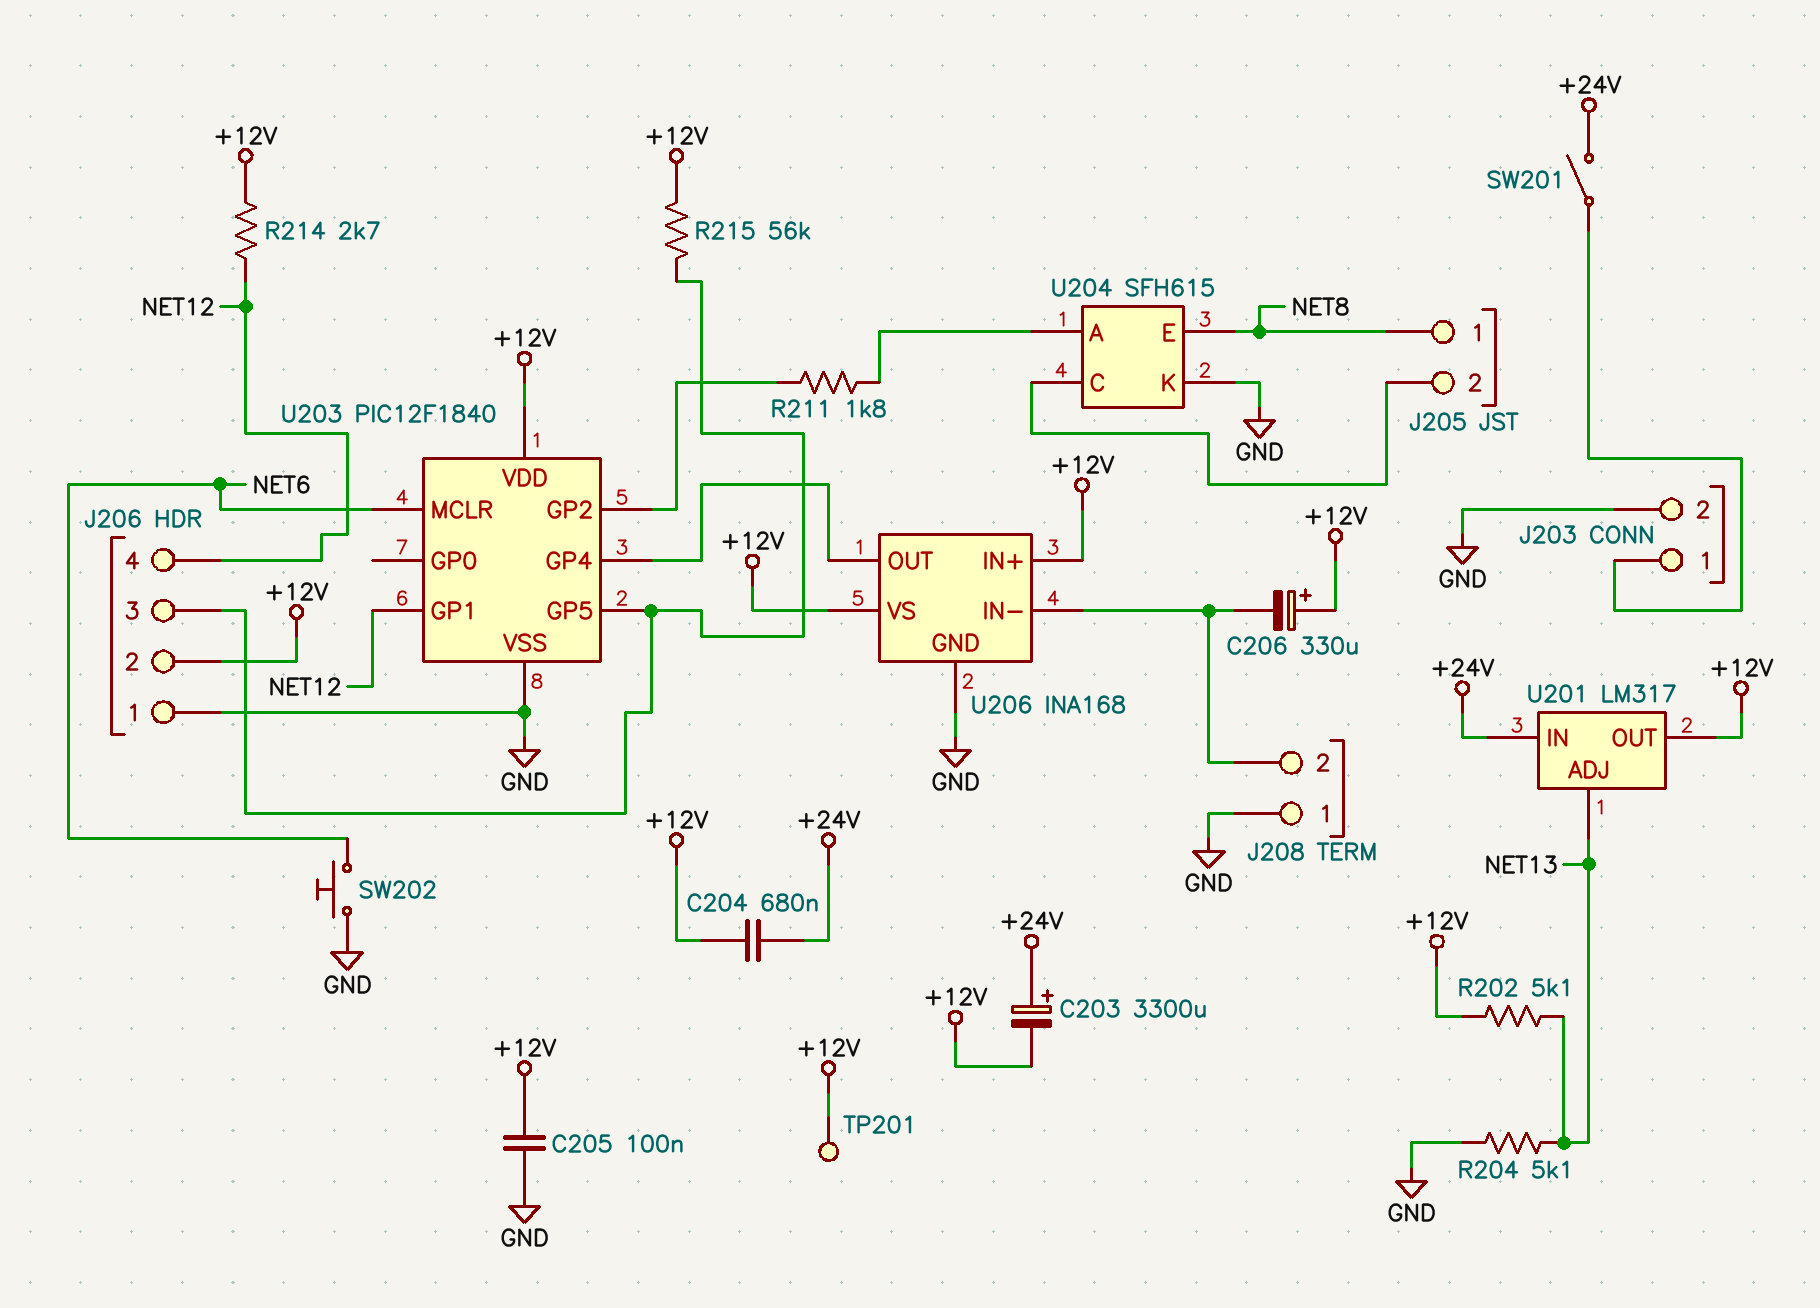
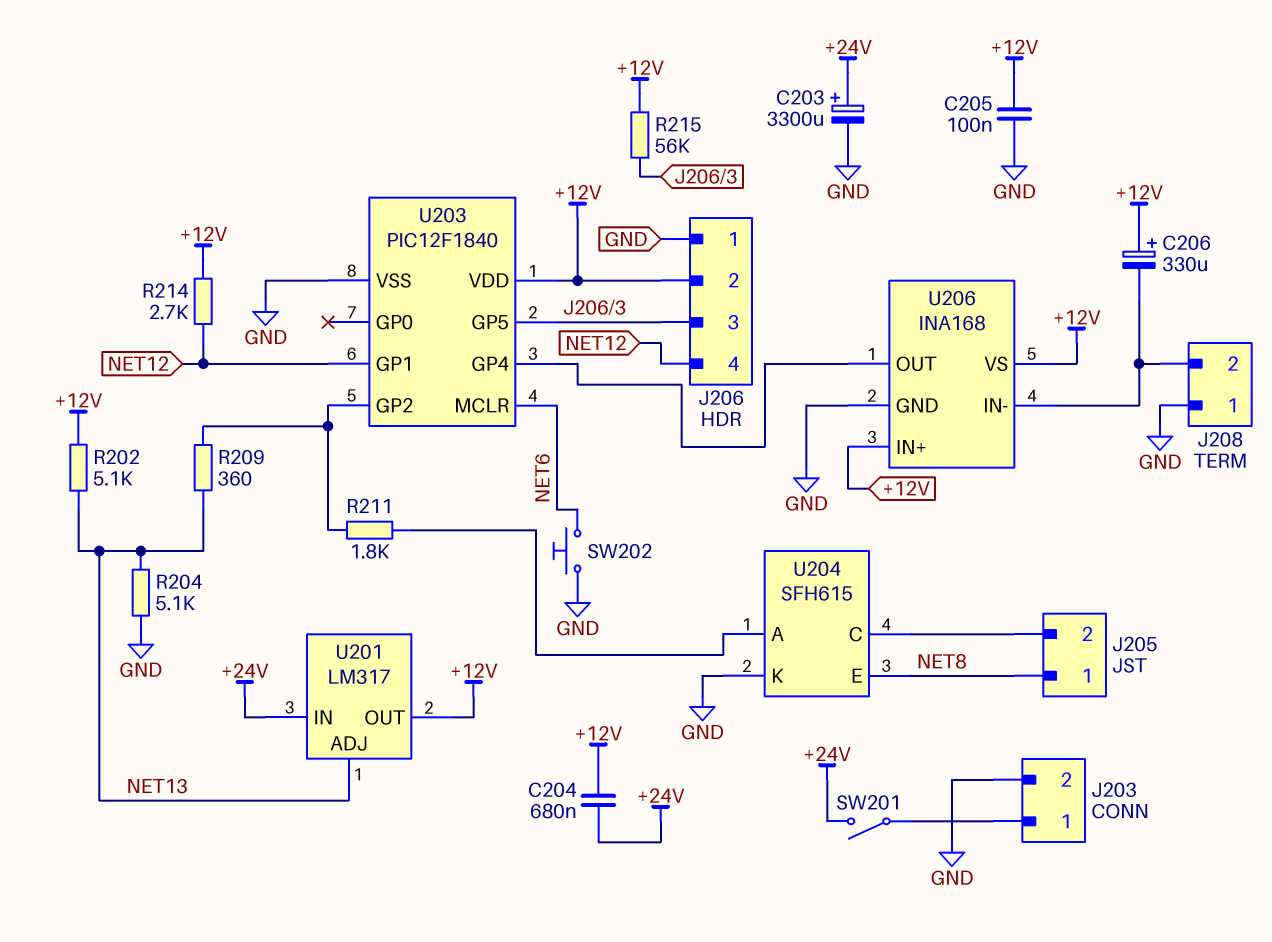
C203: 3300uF (plus +24V, minus +12V) -> 3300uF (plus +24V, minus GND)
R209: none -> 360 (NET13, U203/GP2)
TP201: test point (+12V) -> none

